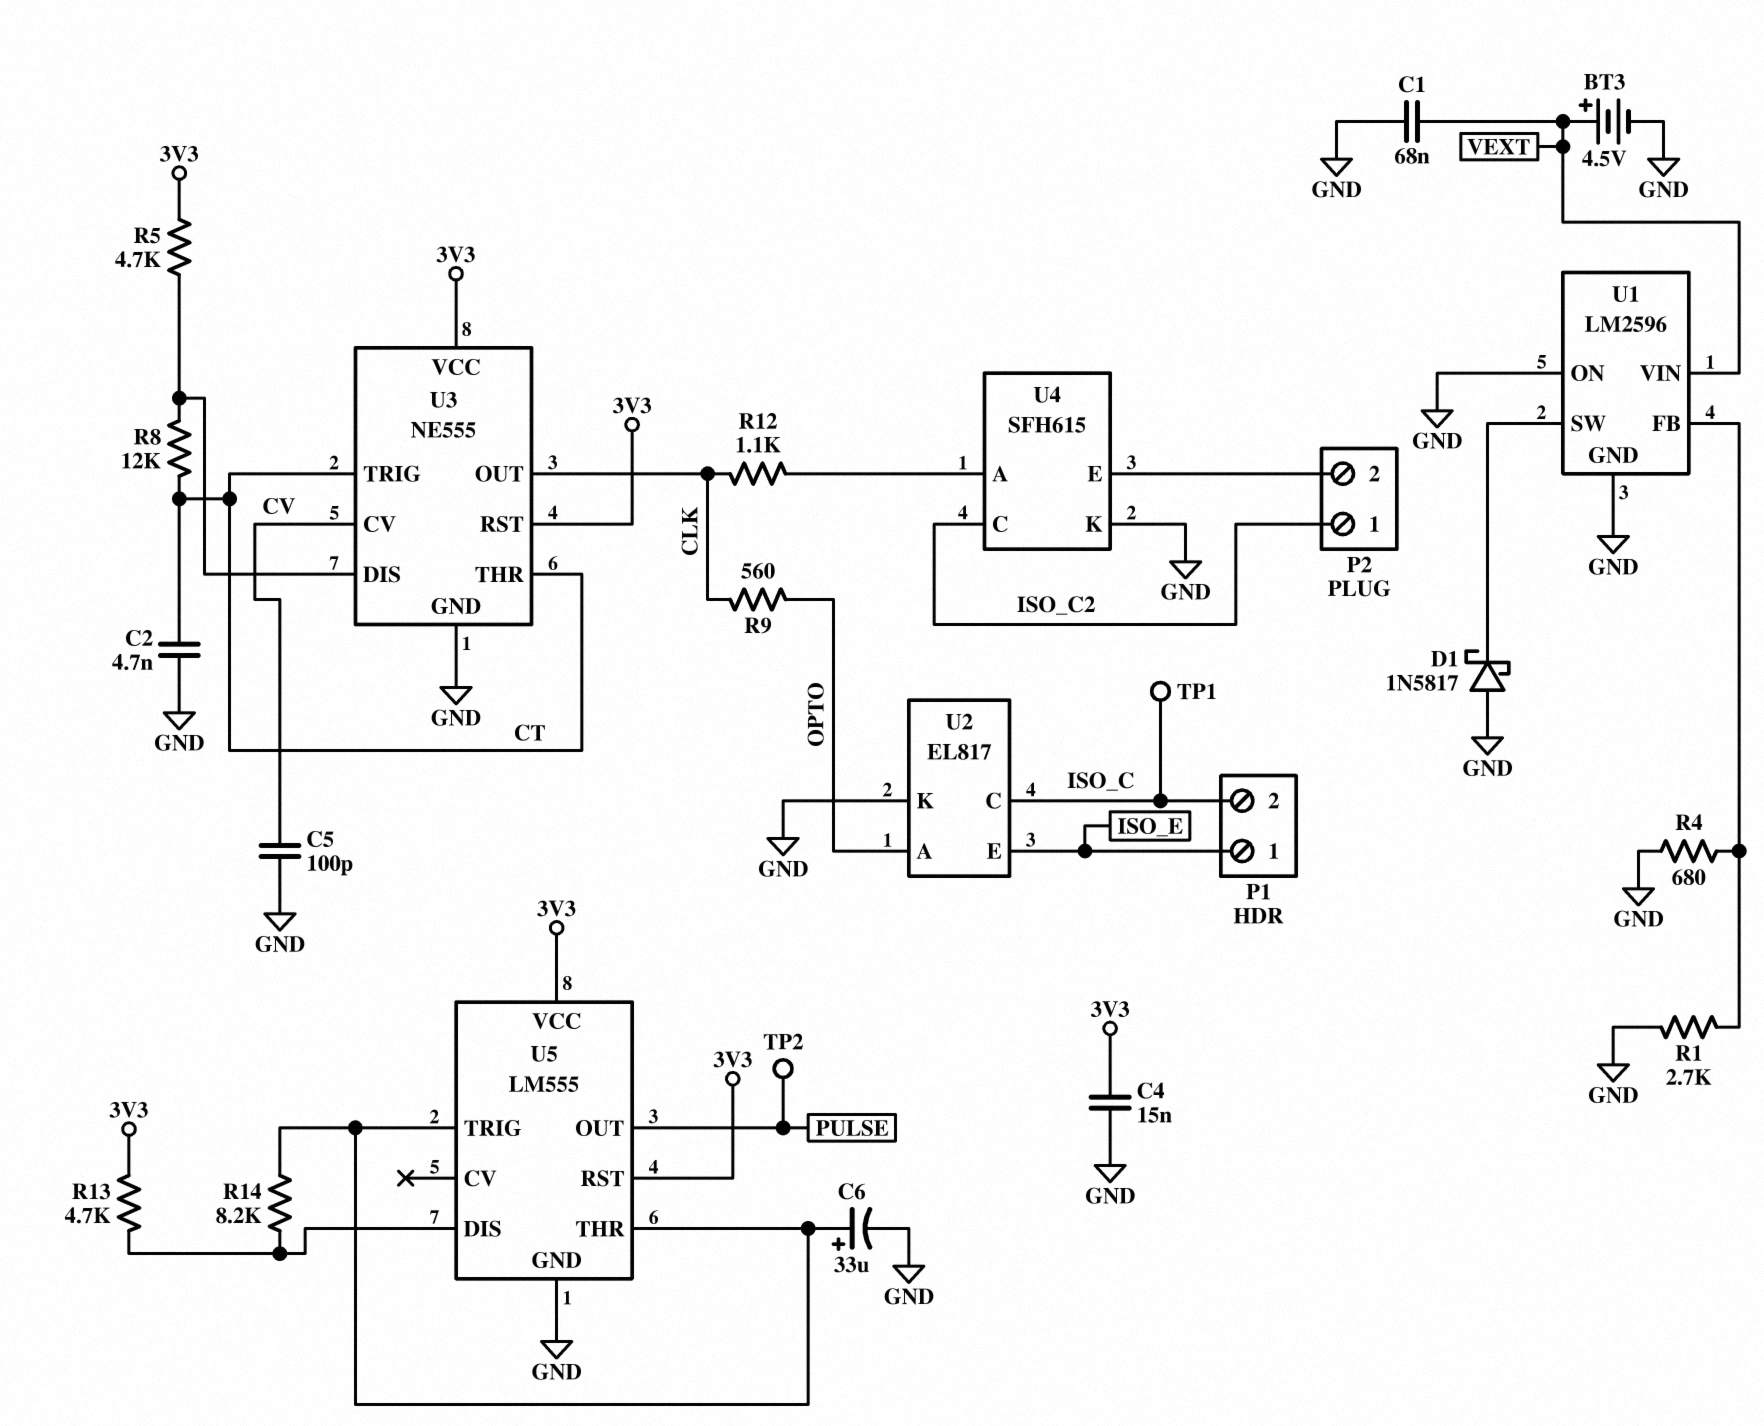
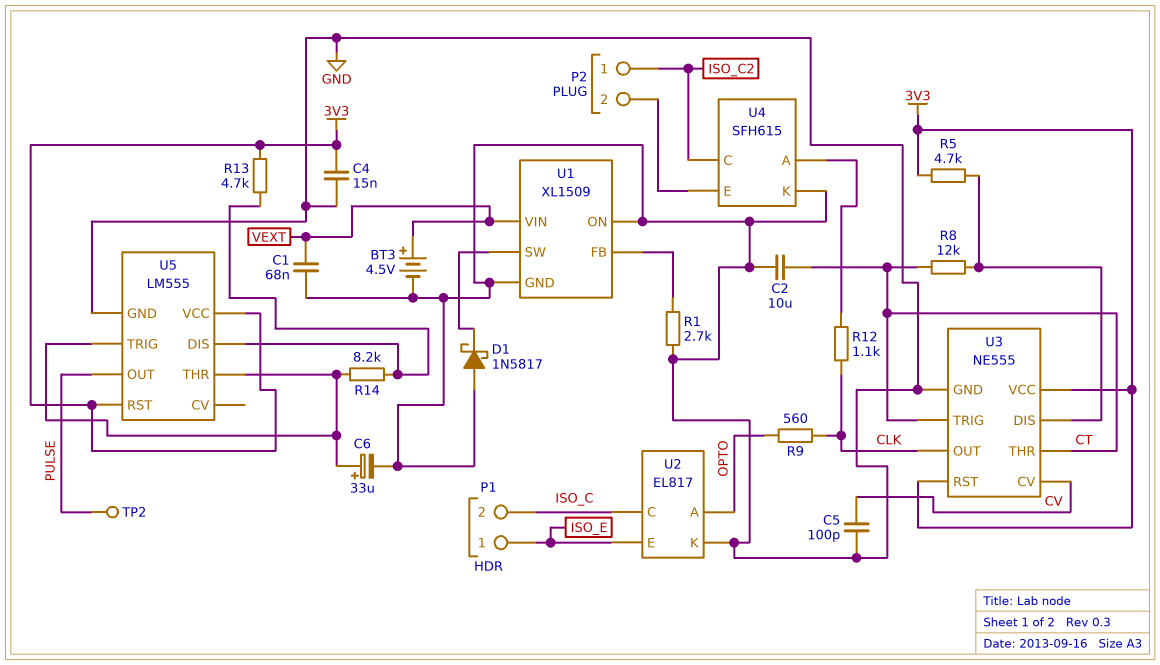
C2: 4.7nF (CT, GND) -> 10uF (CT, GND)
R4: 680 (GND, U1/FB) -> none
TP1: test point (ISO_C) -> none
U1: LM2596 -> XL1509

